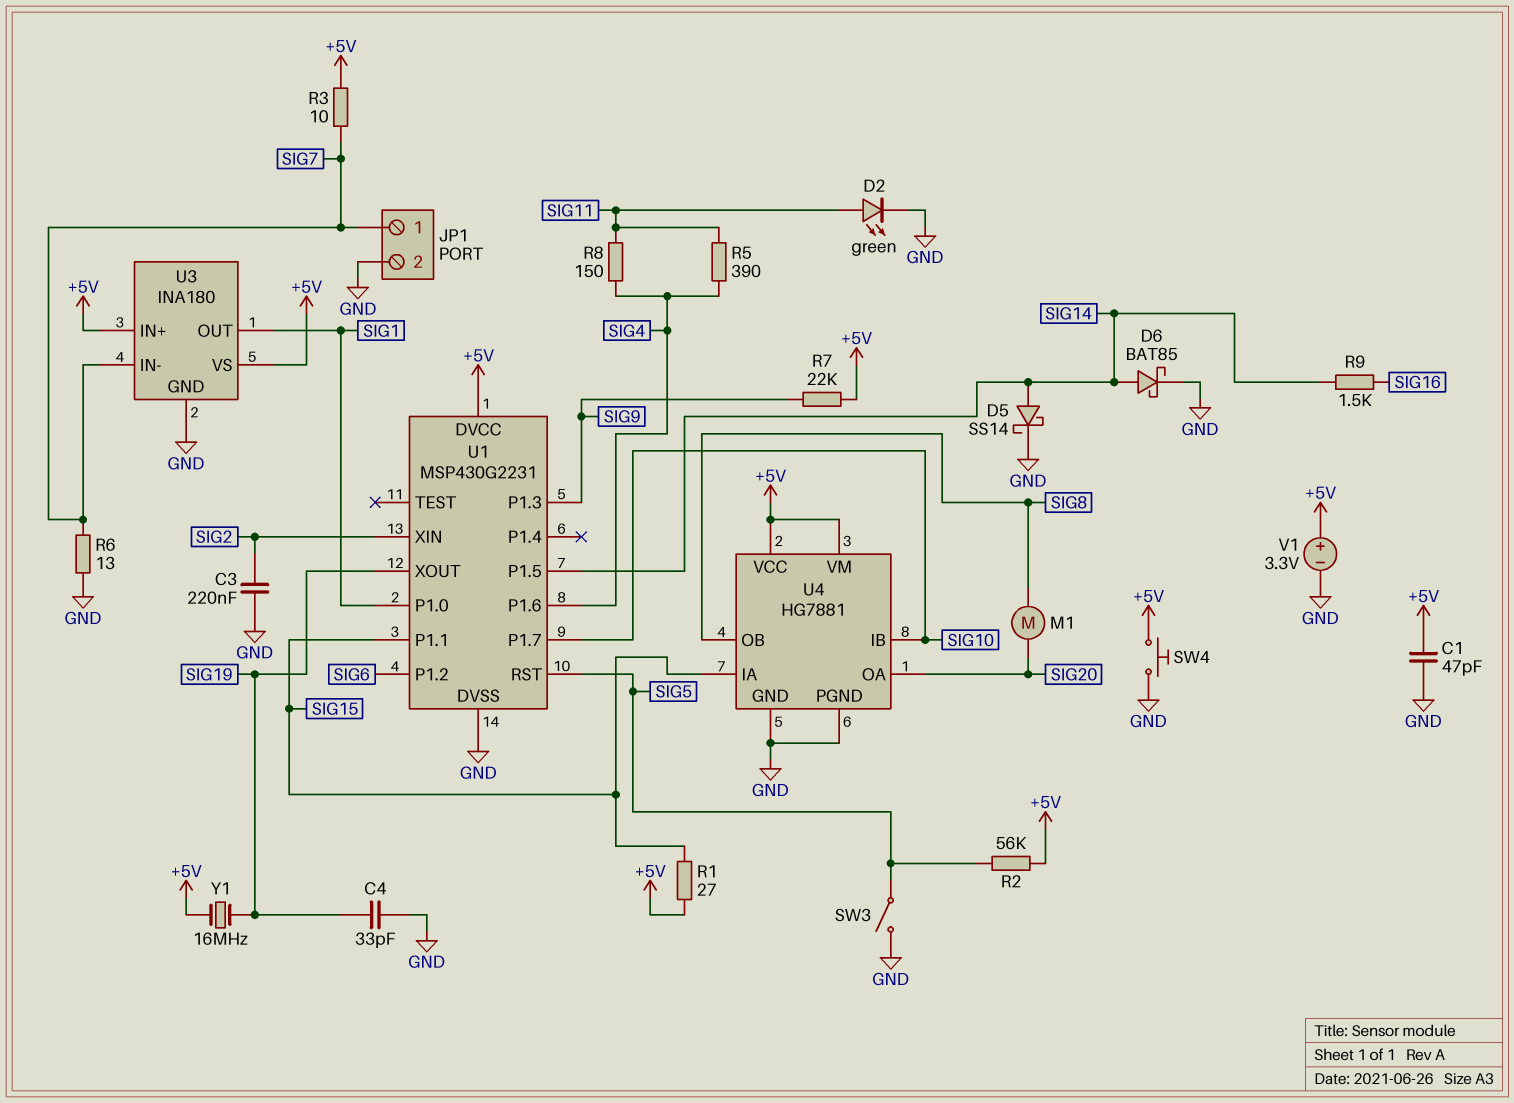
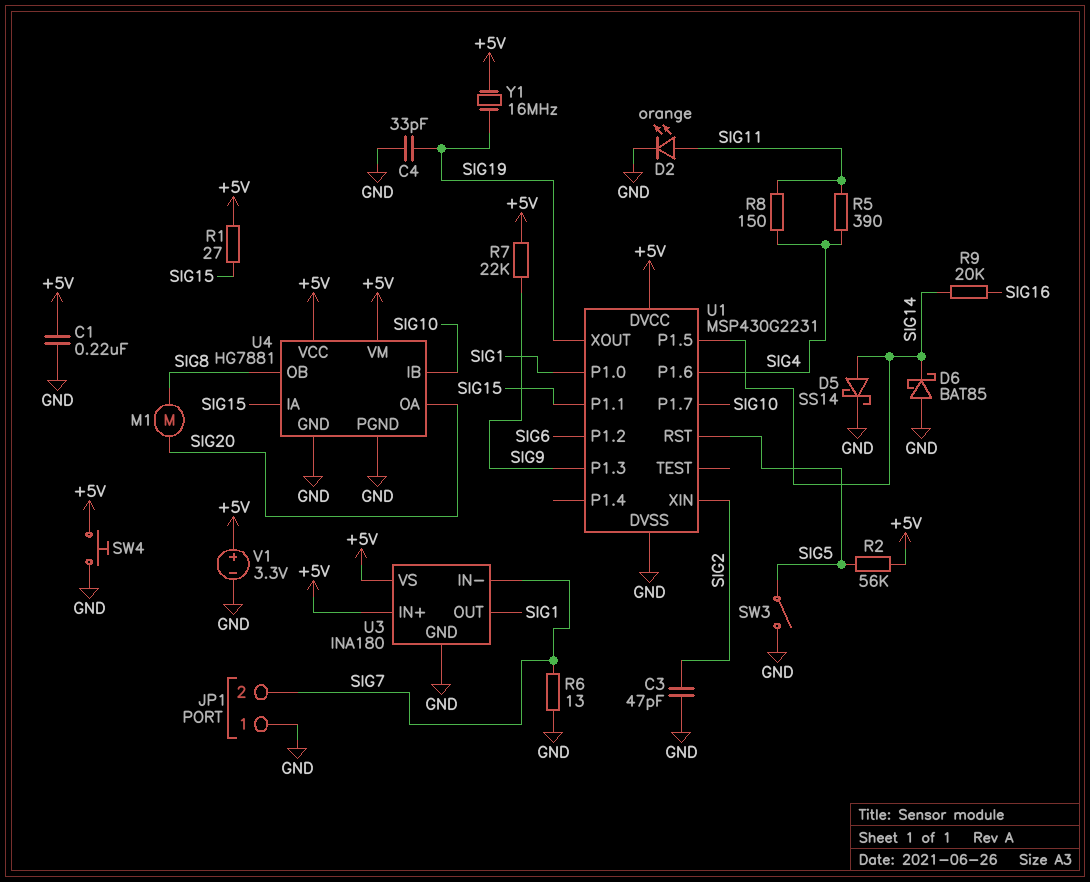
C1: 47pF (+5V, GND) -> 220nF (+5V, GND)
C3: 220nF (GND, SIG2) -> 47pF (GND, SIG2)
D2: LED green (A SIG11, K GND) -> LED orange (A SIG11, K GND)
D6: schottky BAT85 (A SIG14, K GND) -> schottky BAT85 (A GND, K SIG14)
JP1 pin 1: SIG7 -> GND
JP1 pin 2: GND -> SIG7
R3: 10 (+5V, SIG7) -> none
R9: 1.5k (SIG14, SIG16) -> 20k (SIG14, SIG16)

